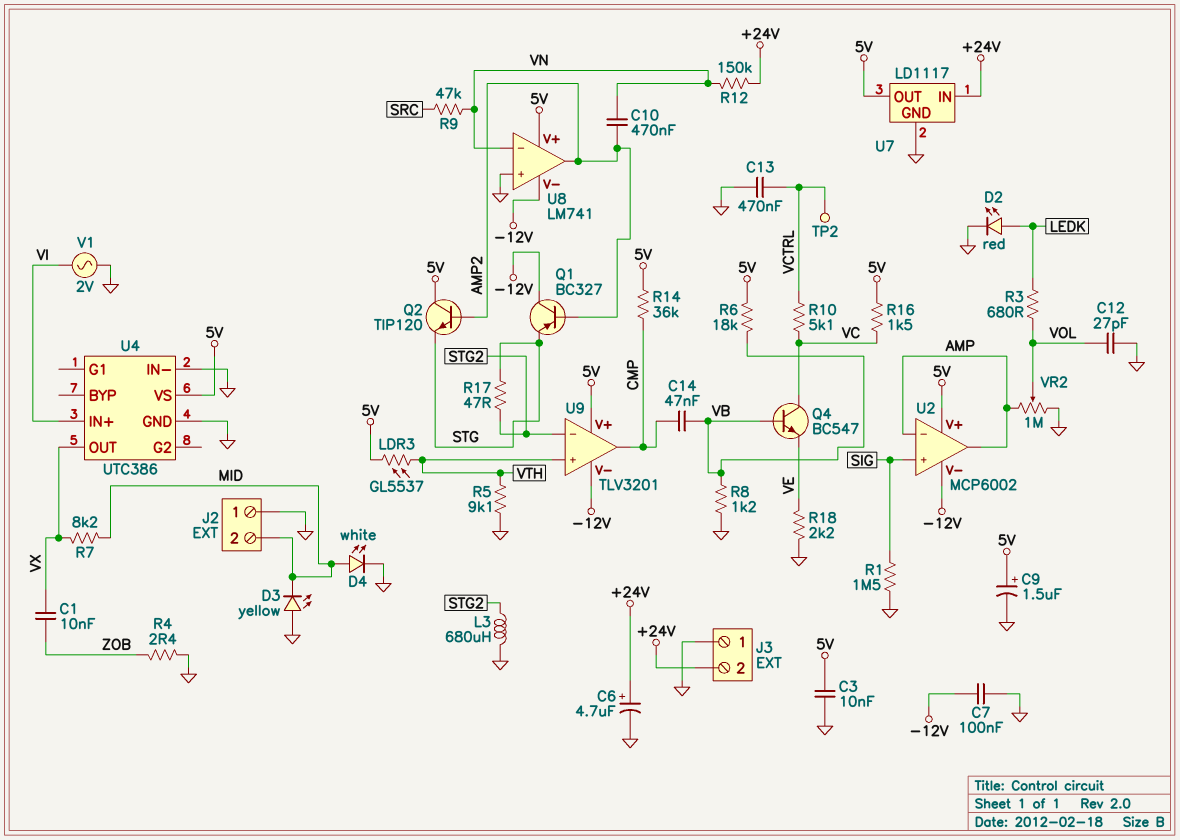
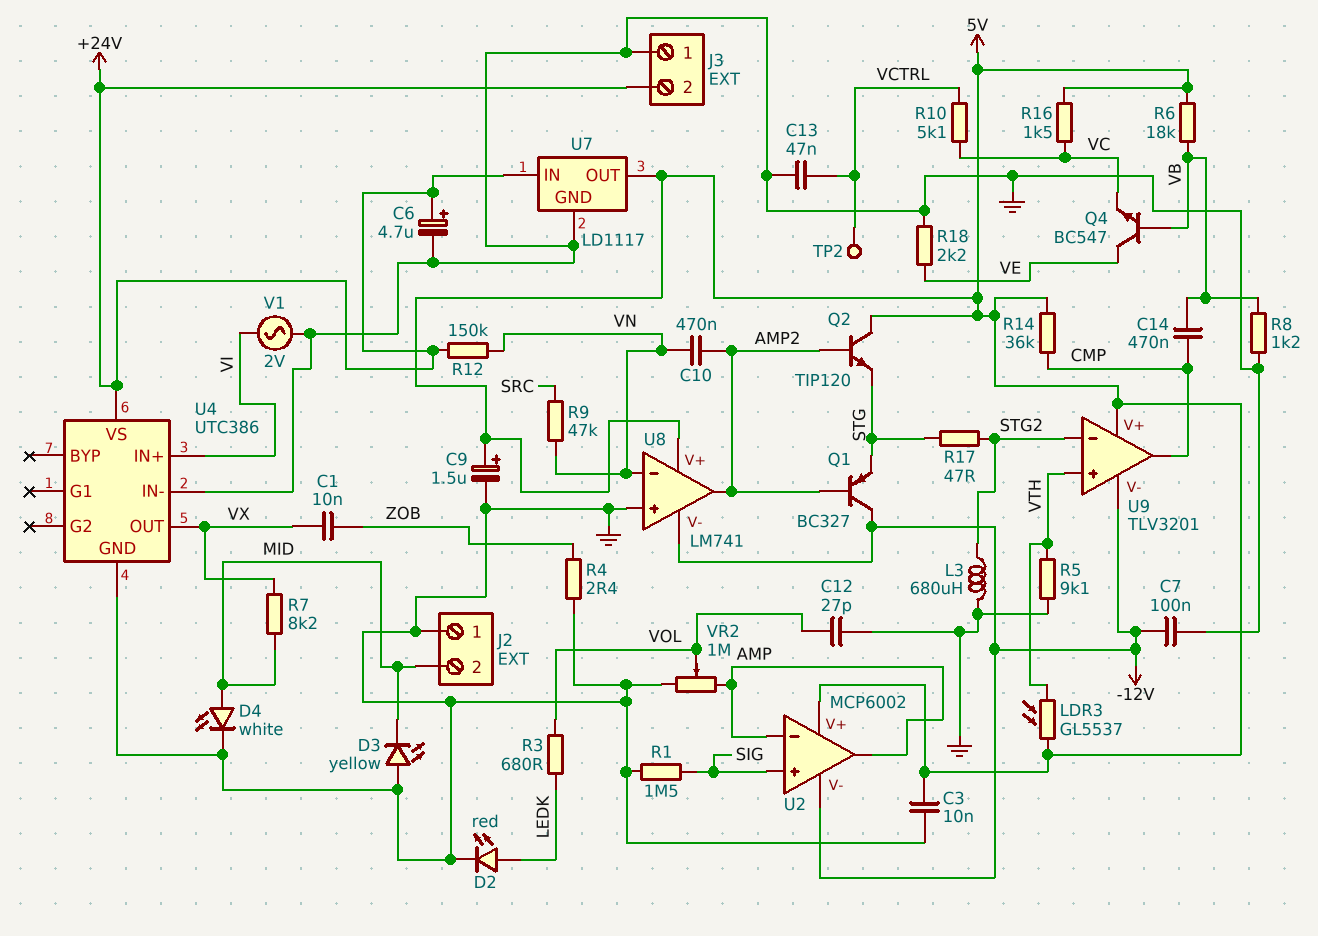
C13: 470nF (GND, VCTRL) -> 47nF (GND, VCTRL)
C14: 47nF (CMP, VB) -> 470nF (CMP, VB)
Q4: NPN BC547 (B VB, C VC, E VE) -> NPN BC547 (B VB, C VE, E VC)
U4 pin VS: 5V -> +24V

